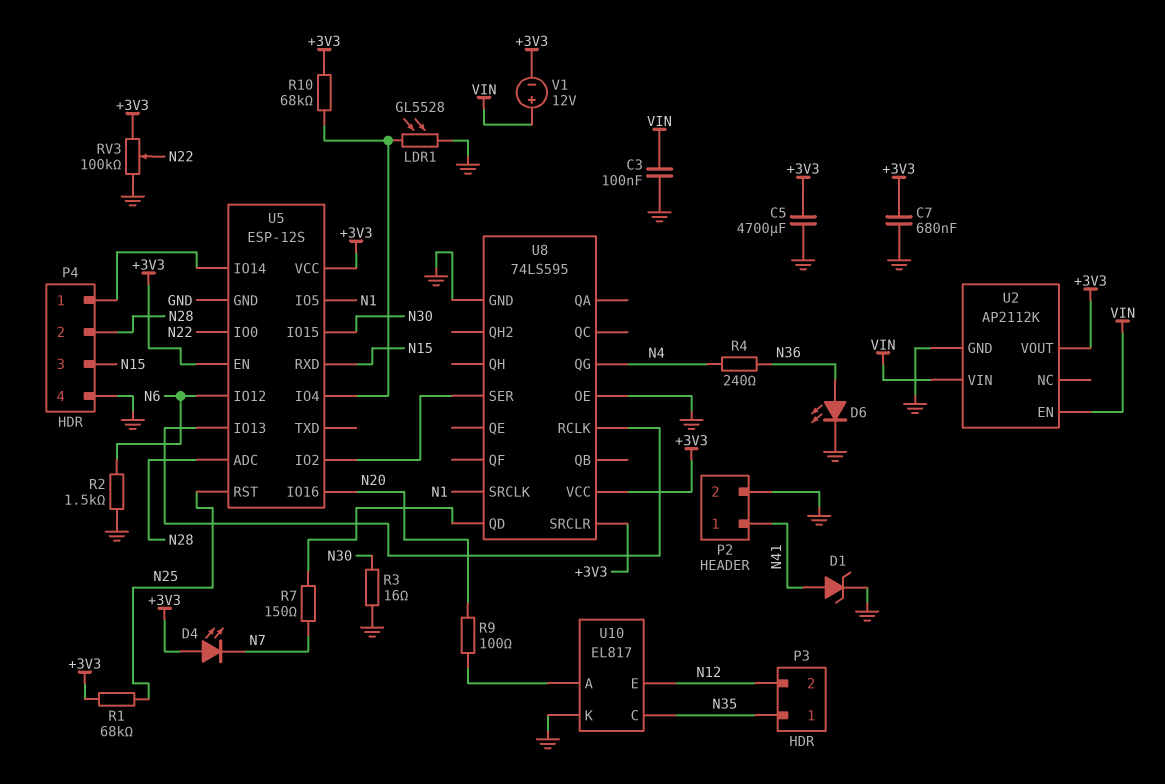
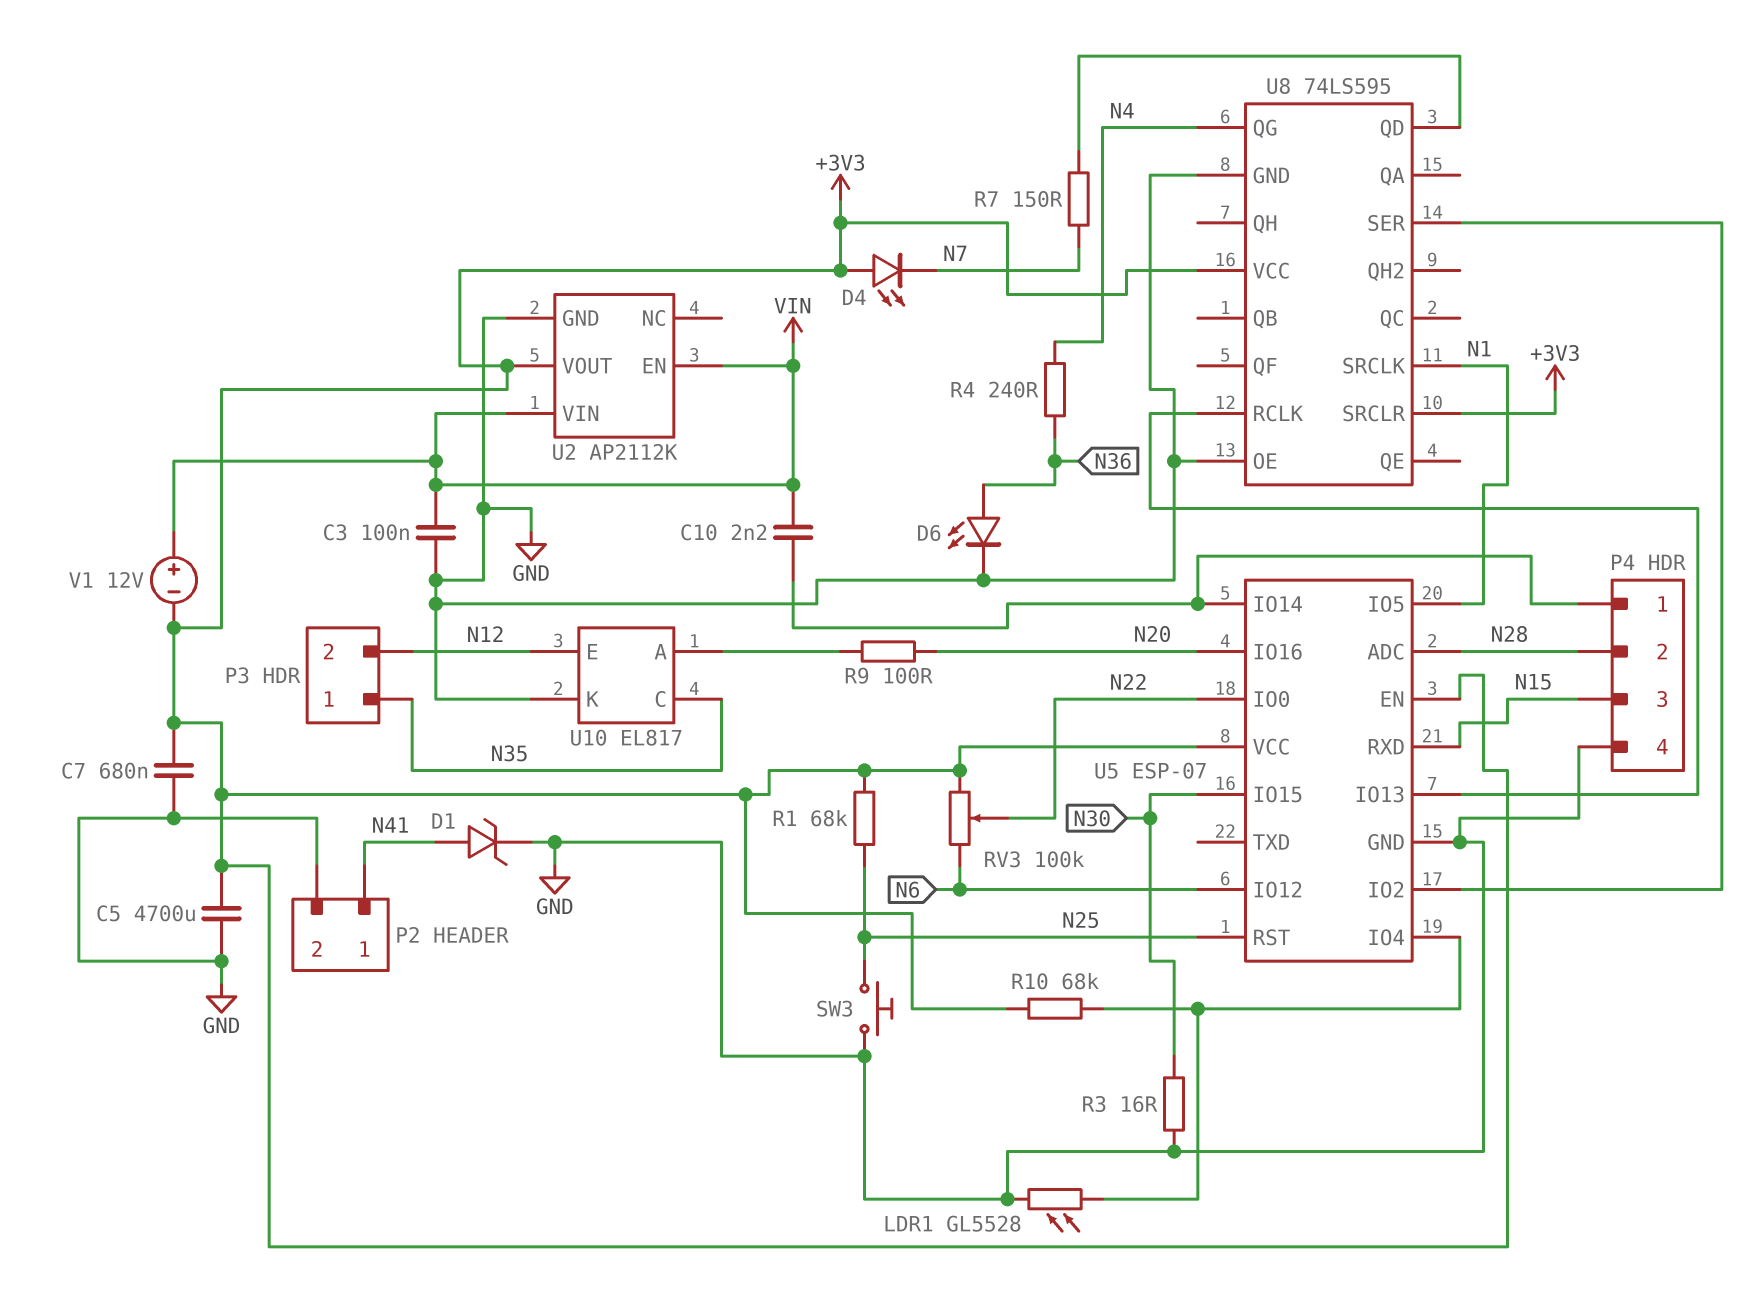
C10: none -> 2.2nF (P4/1, VIN)
R2: 1.5k (GND, N6) -> none
RV3: 100k (+3V3, GND, wiper N22) -> 100k (+3V3, N6, wiper N22)
SW3: none -> button (GND, N25)
U5: ESP-12S -> ESP-07

